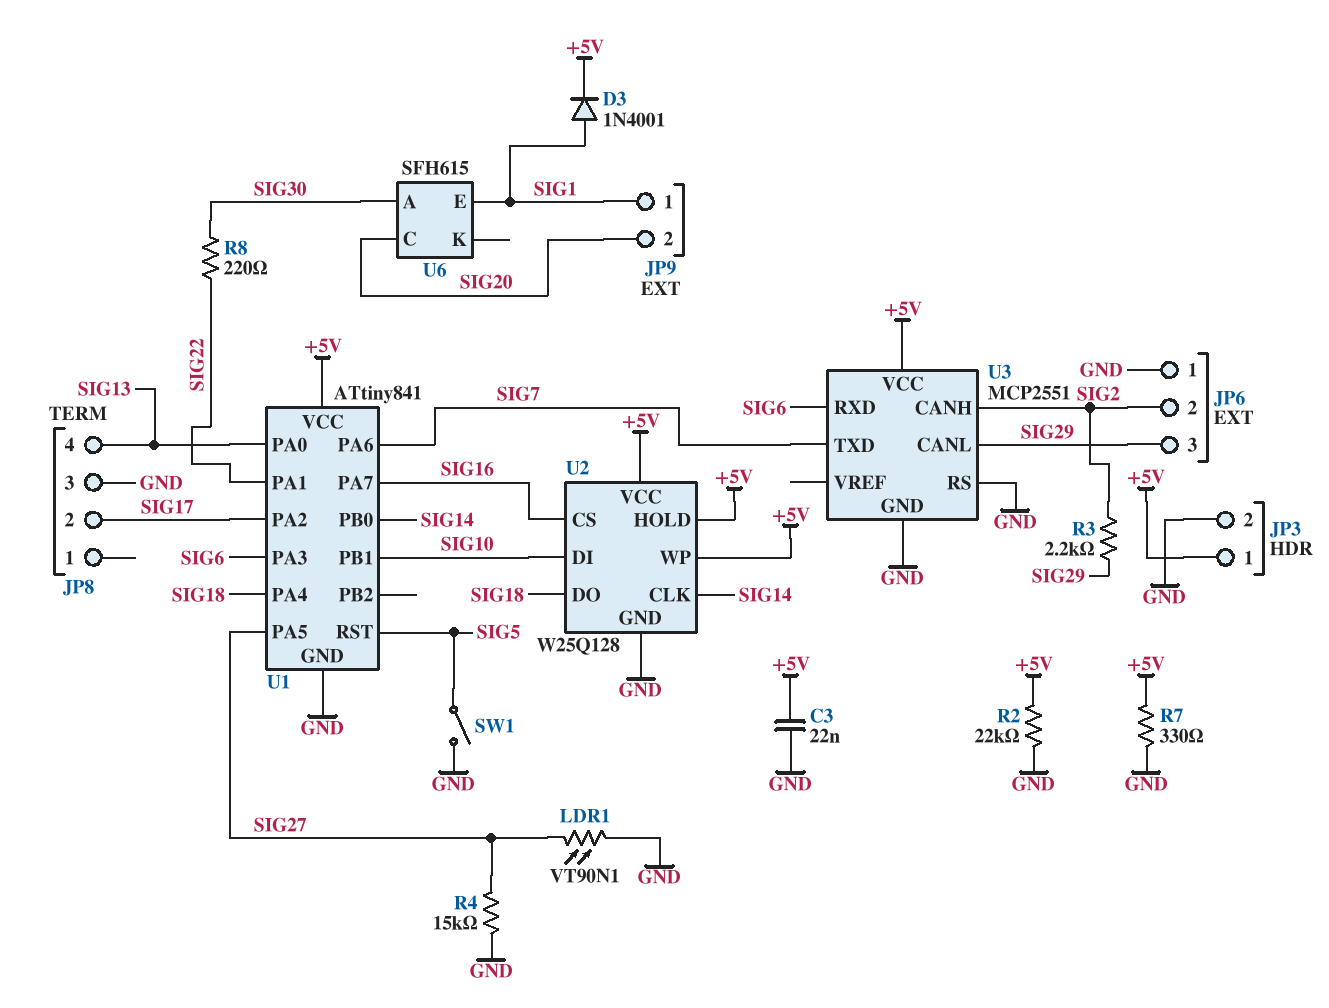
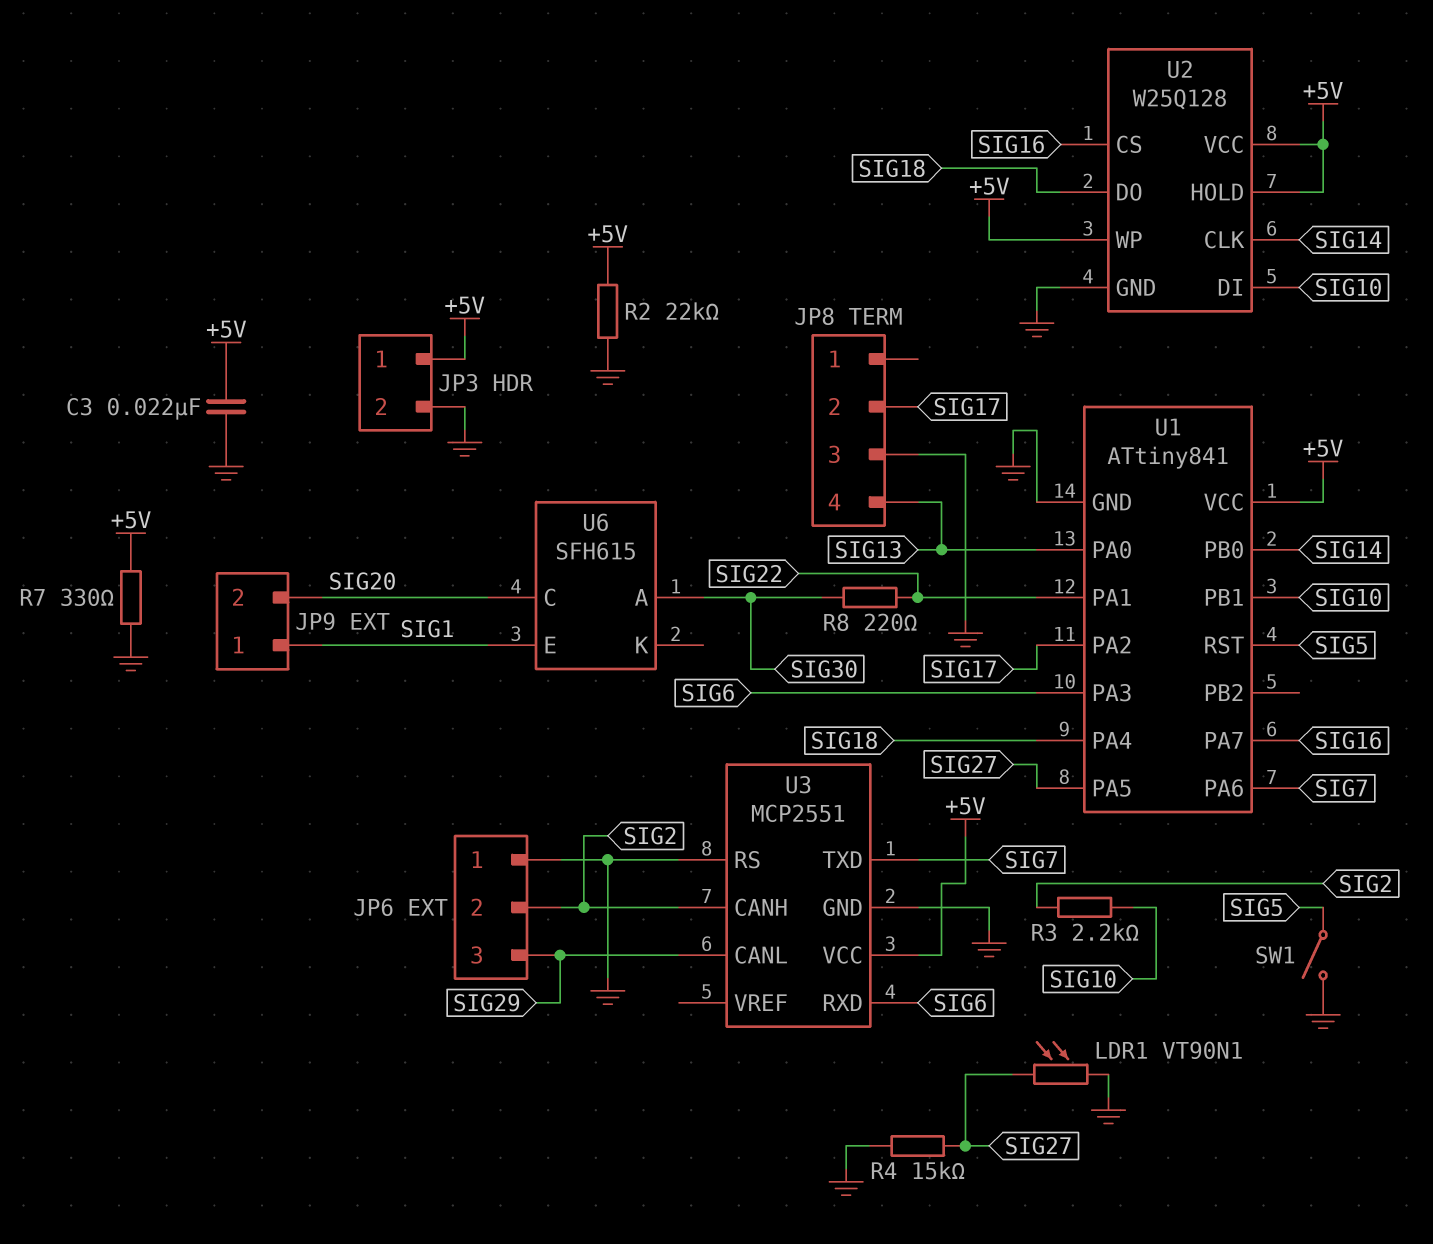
D3: diode 1N4001 (A SIG1, K +5V) -> none
R3: 2.2k (SIG2, SIG29) -> 2.2k (SIG2, SIG10)

